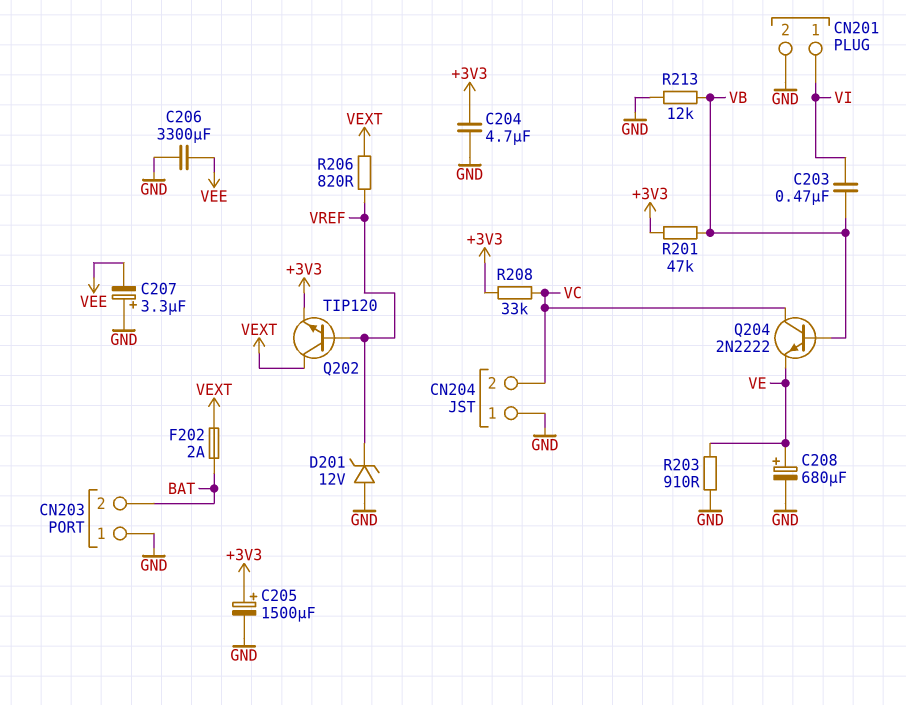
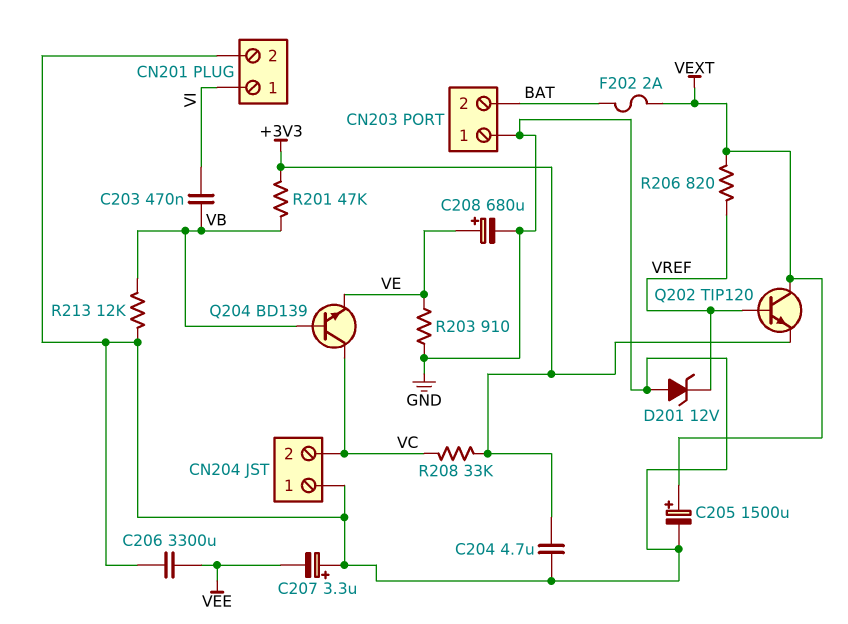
C205: 1500uF (plus +3V3, minus GND) -> 1500uF (plus VEXT, minus GND)
Q204: NPN 2N2222 (B VB, C VC, E VE) -> NPN BD139 (B VB, C VC, E VE)

